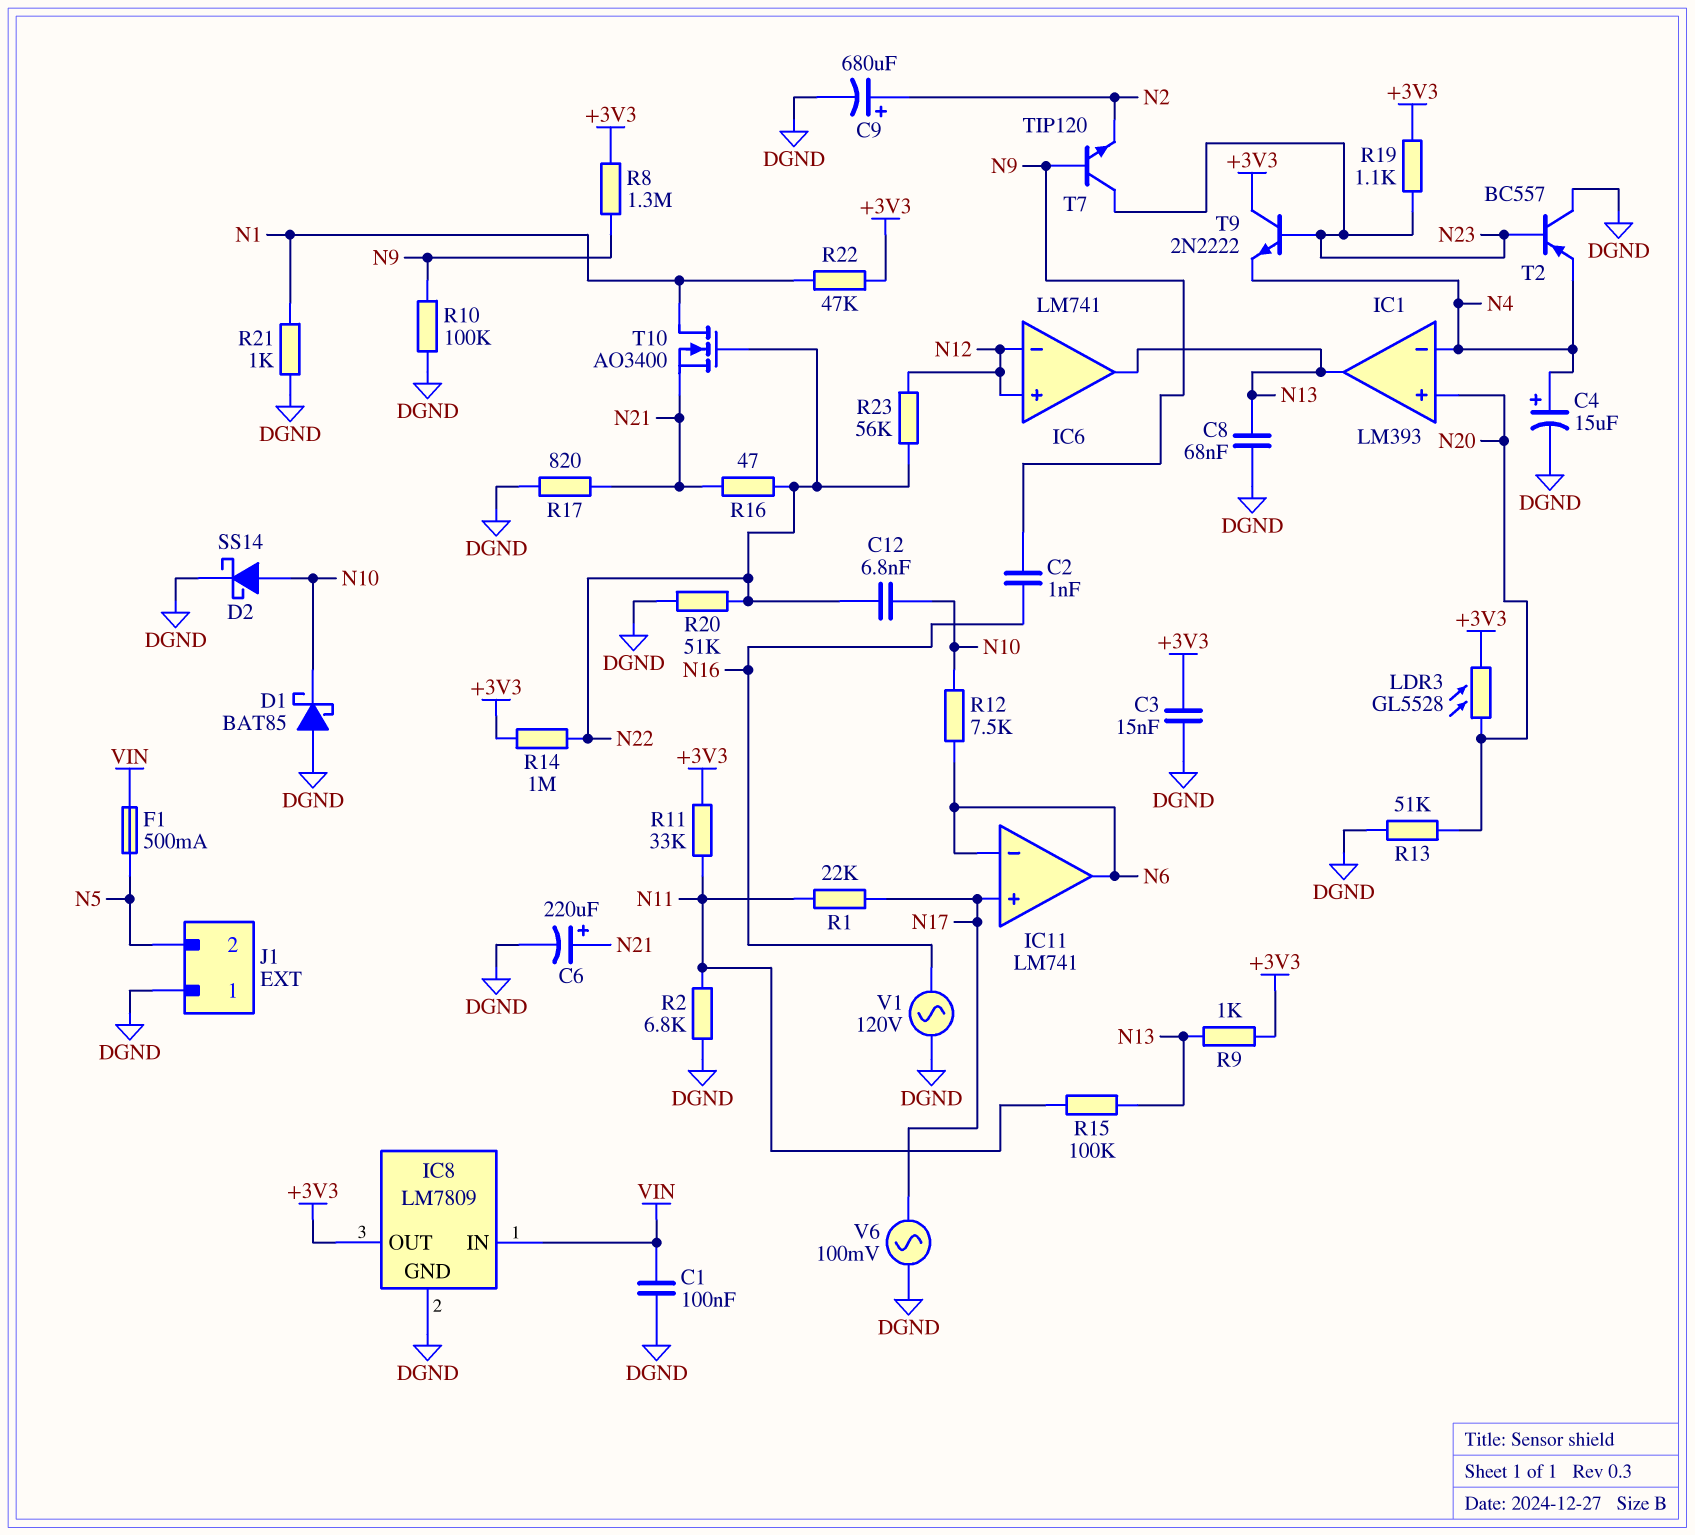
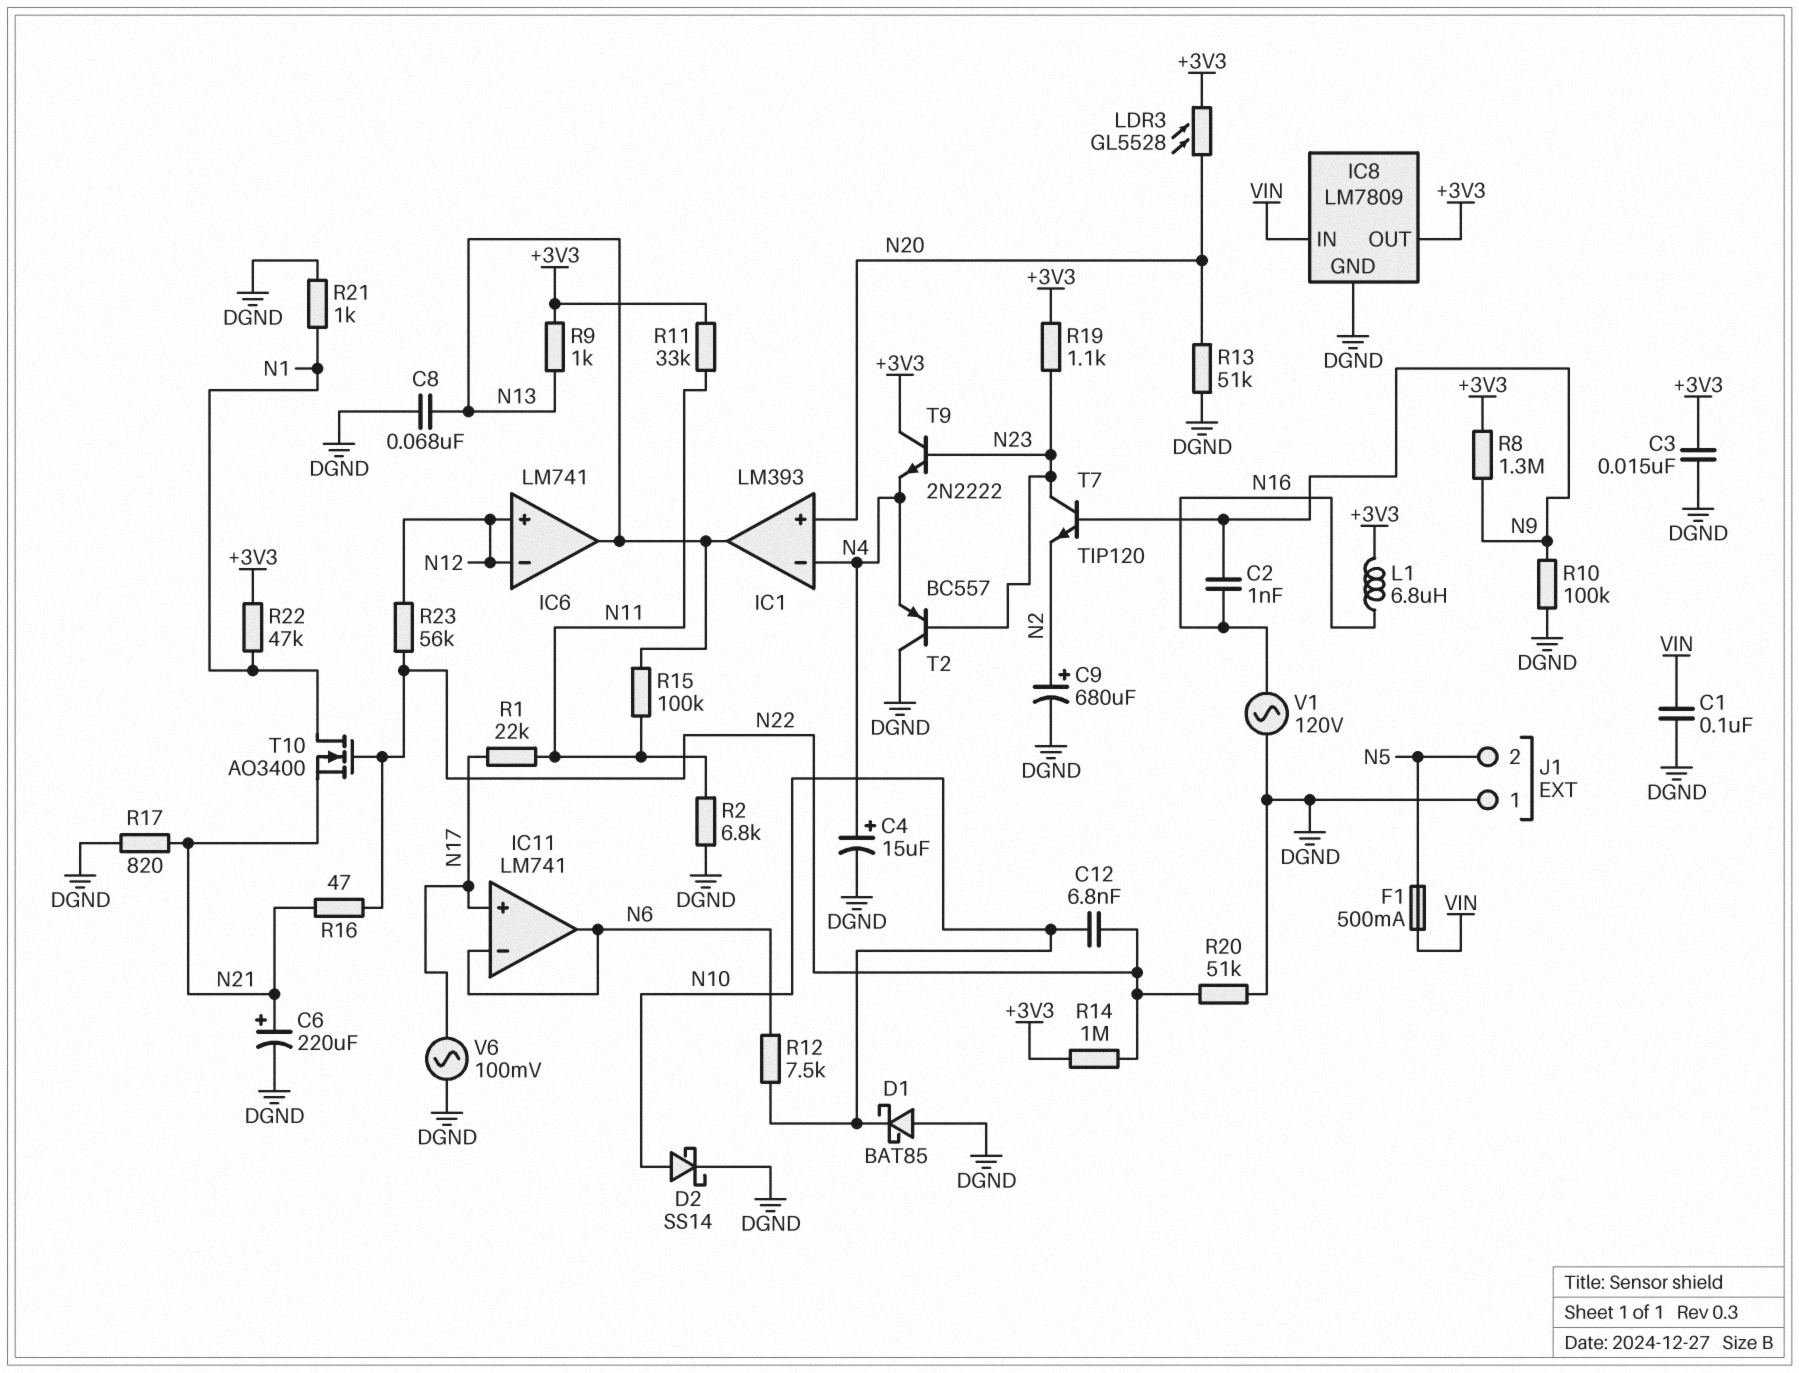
L1: none -> 6.8uH (+3V3, N16)

